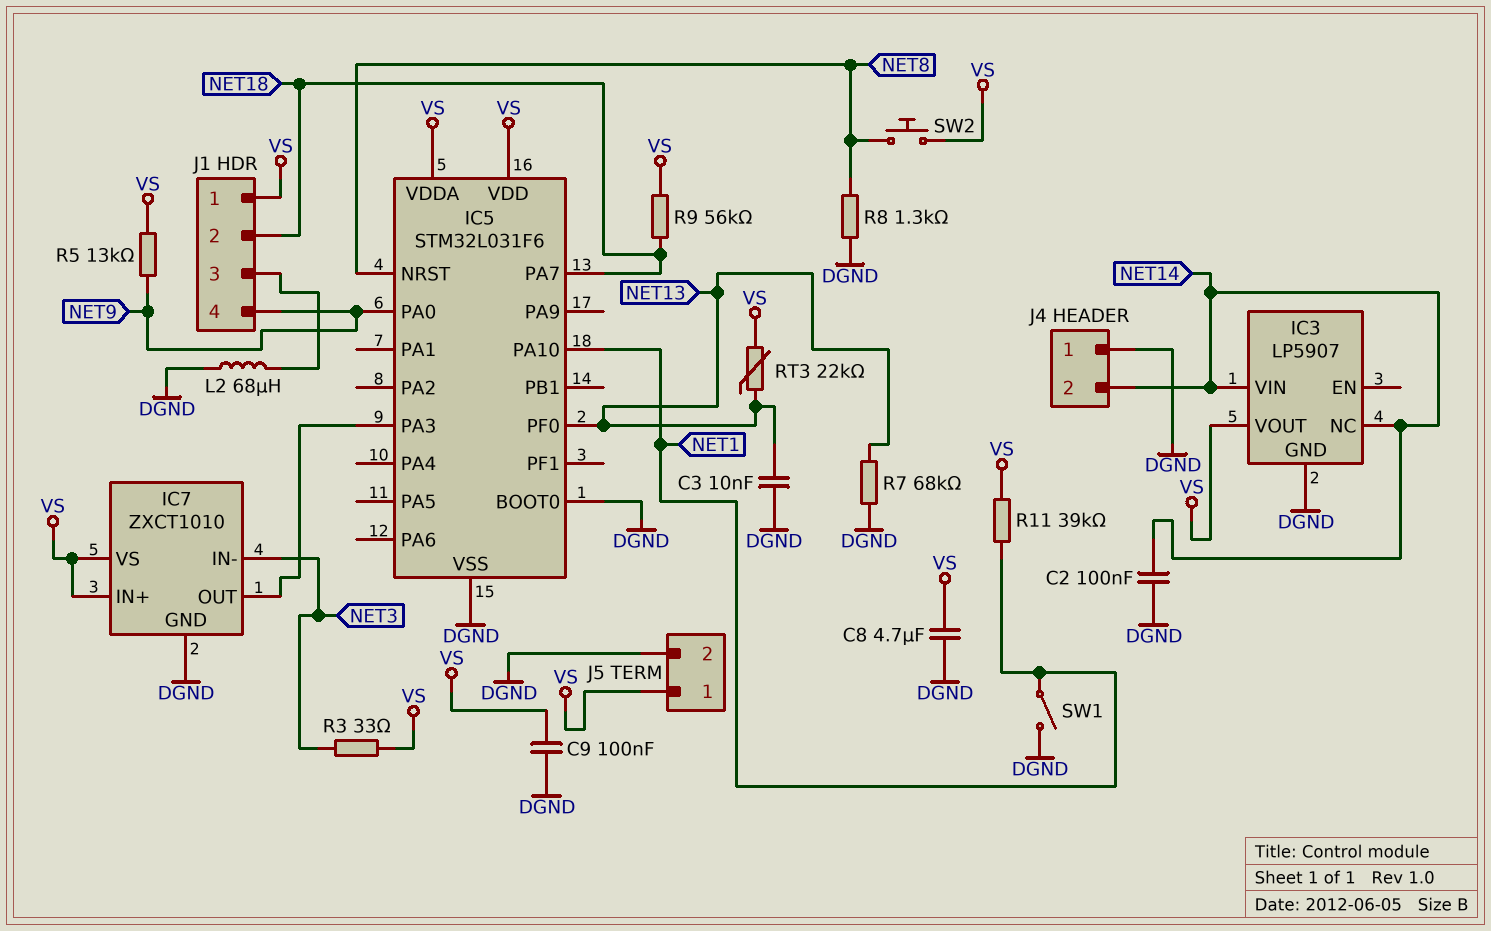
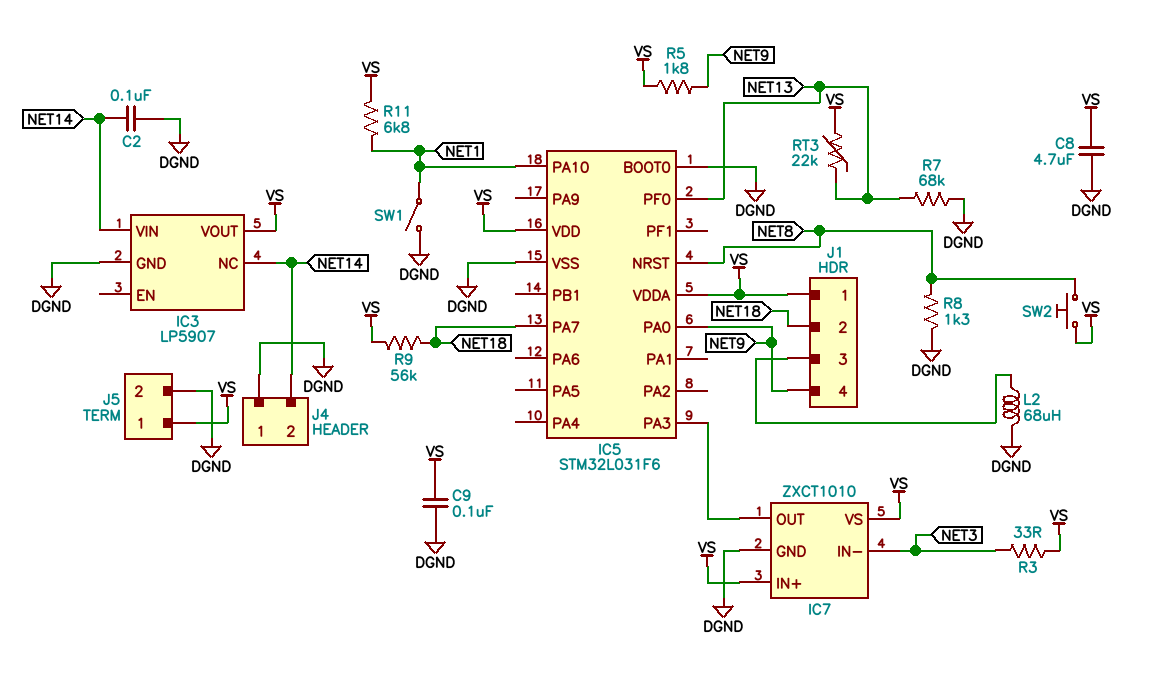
C3: 10nF (DGND, NET13) -> none
R5: 13k (NET9, VS) -> 1.8k (NET9, VS)
R11: 39k (NET1, VS) -> 6.8k (NET1, VS)

